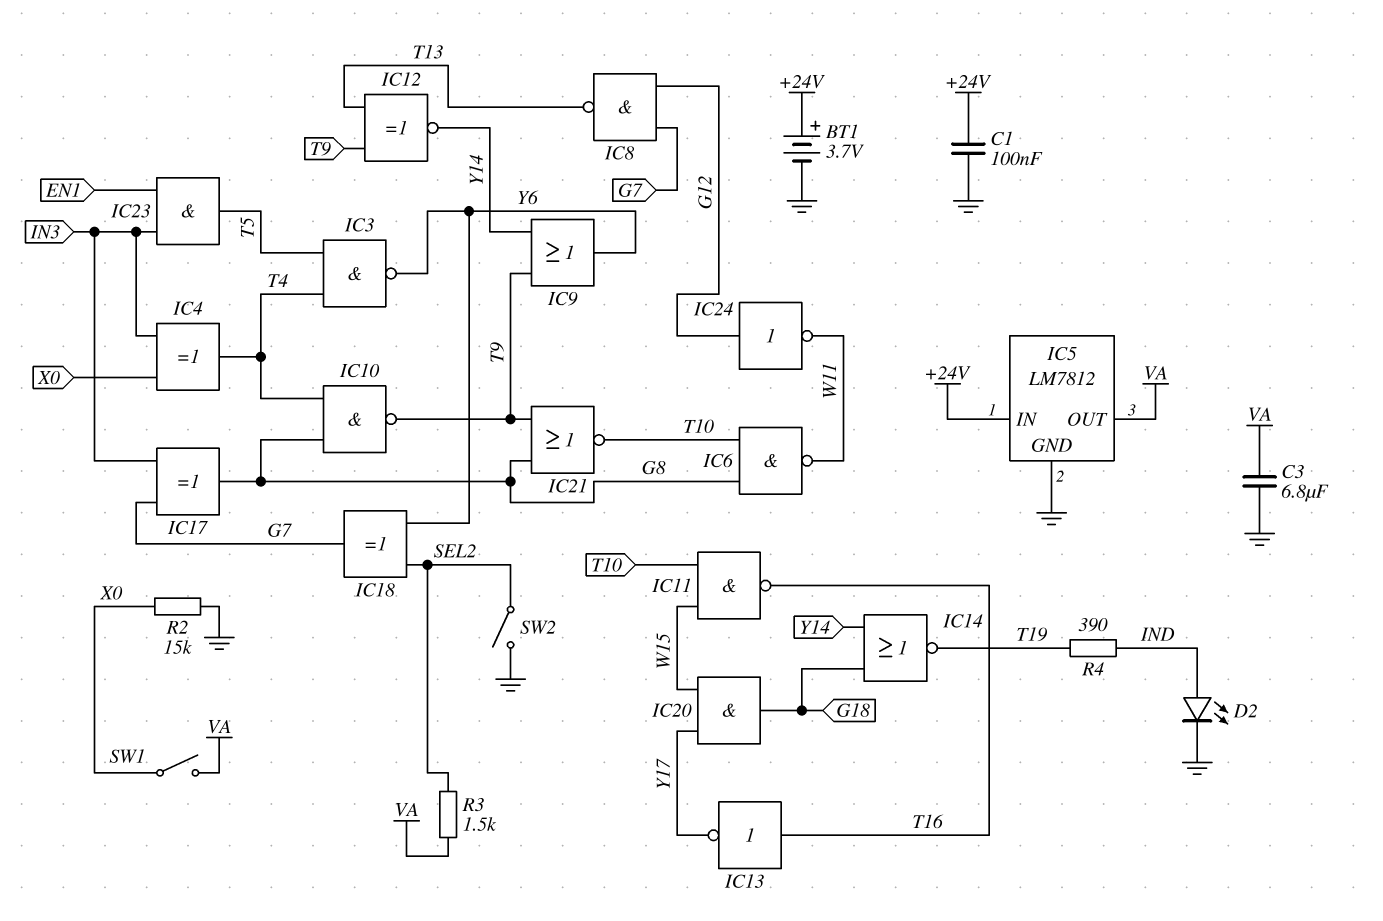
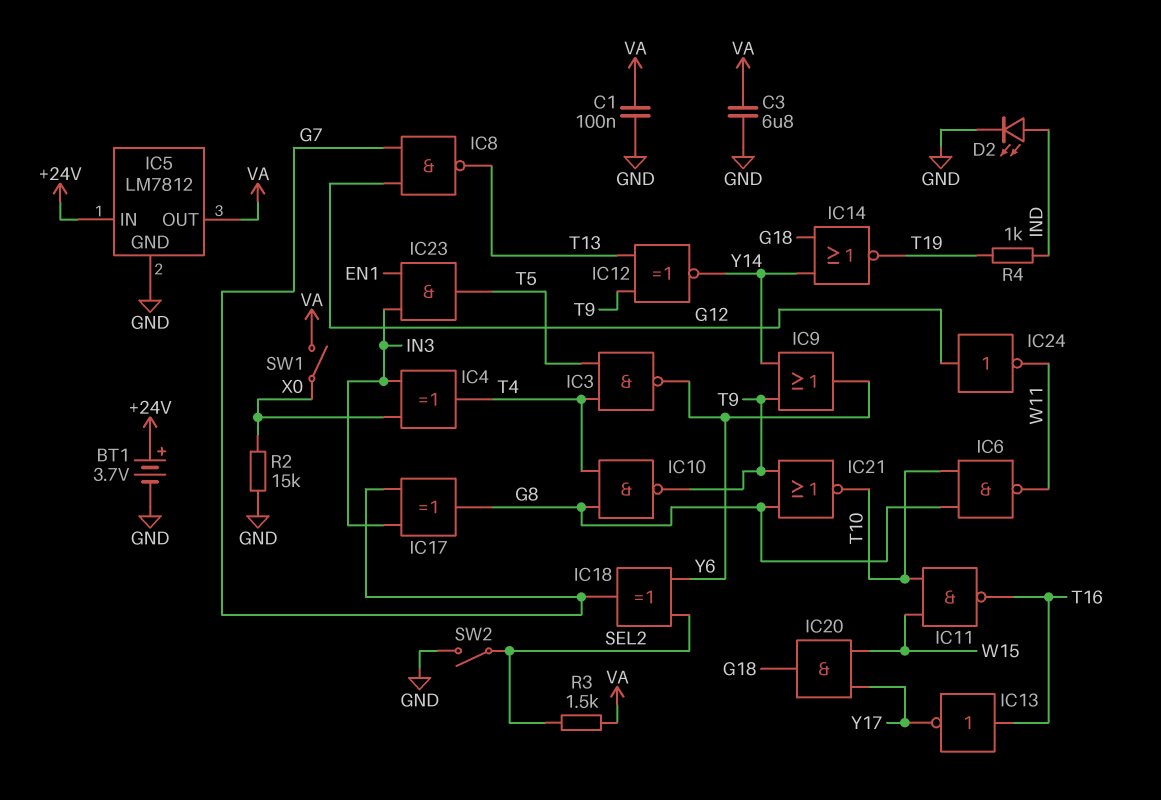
C1: 100nF (+24V, GND) -> 100nF (GND, VA)
R4: 390 (IND, T19) -> 1k (IND, T19)

